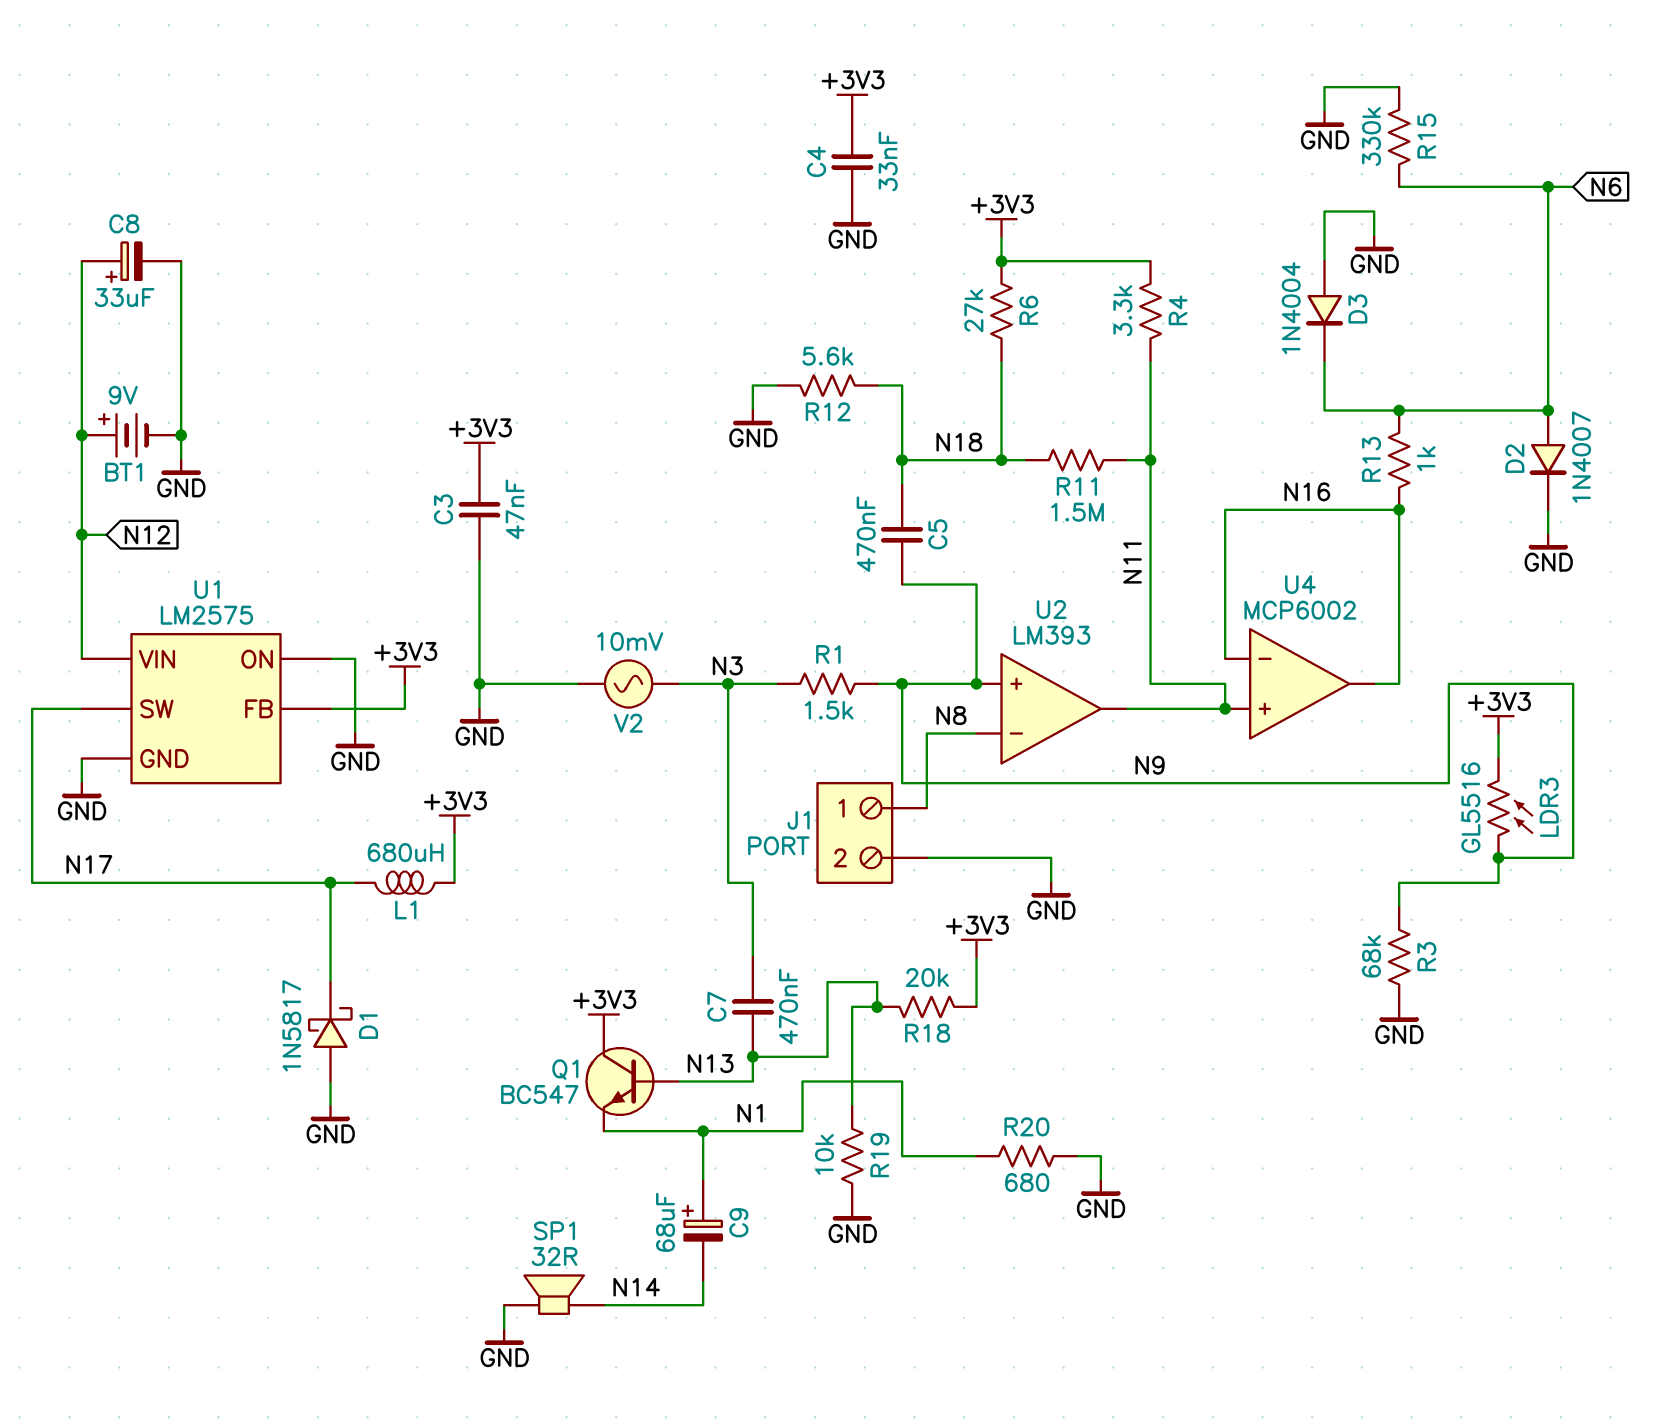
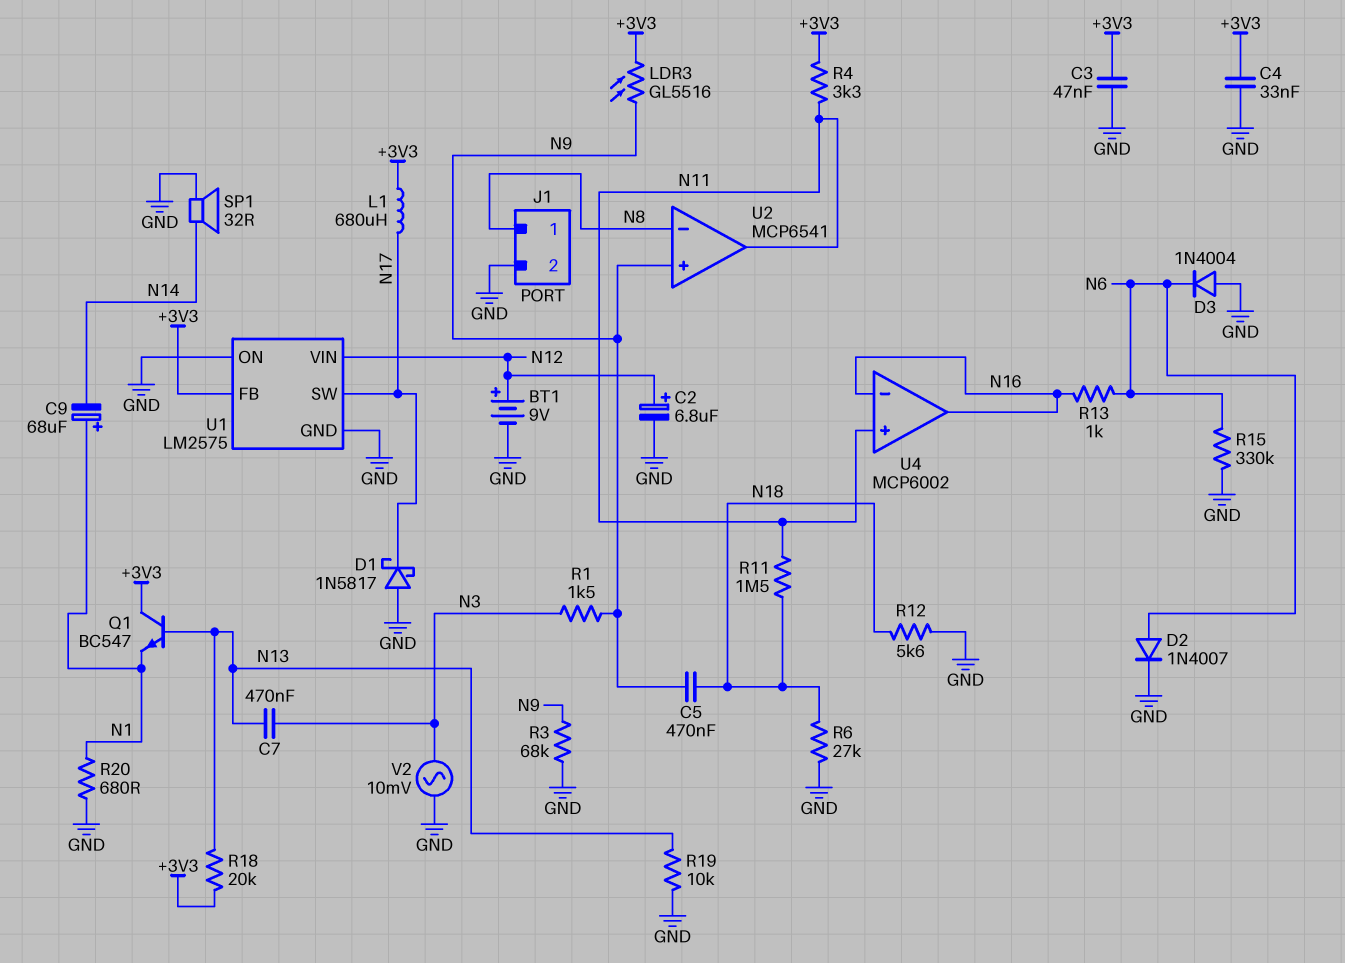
C2: none -> 6.8uF (plus N12, minus GND)
C8: 33uF (plus N12, minus GND) -> none
R6: 27k (+3V3, N18) -> 27k (GND, N18)
U2: LM393 -> MCP6541

